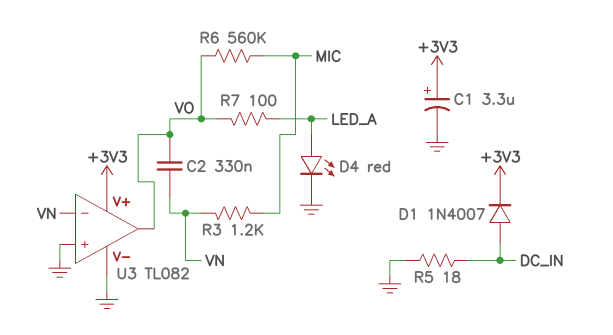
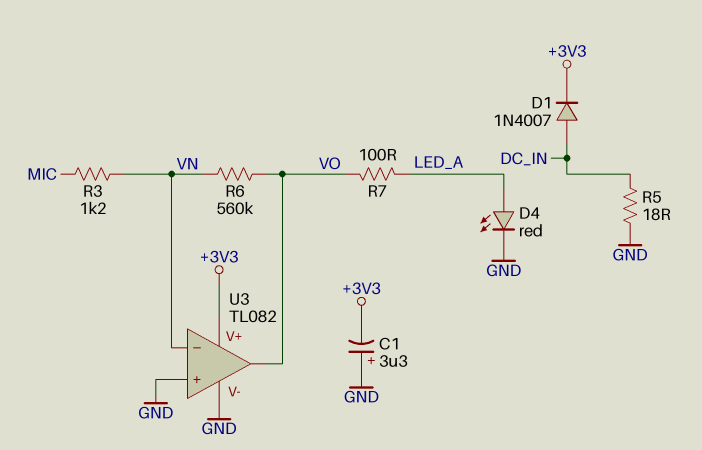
C1: 3.3uF (plus +3V3, minus GND) -> 3.3uF (plus GND, minus +3V3)
C2: 330nF (VN, VO) -> none
R6: 560k (MIC, VO) -> 560k (VN, VO)

